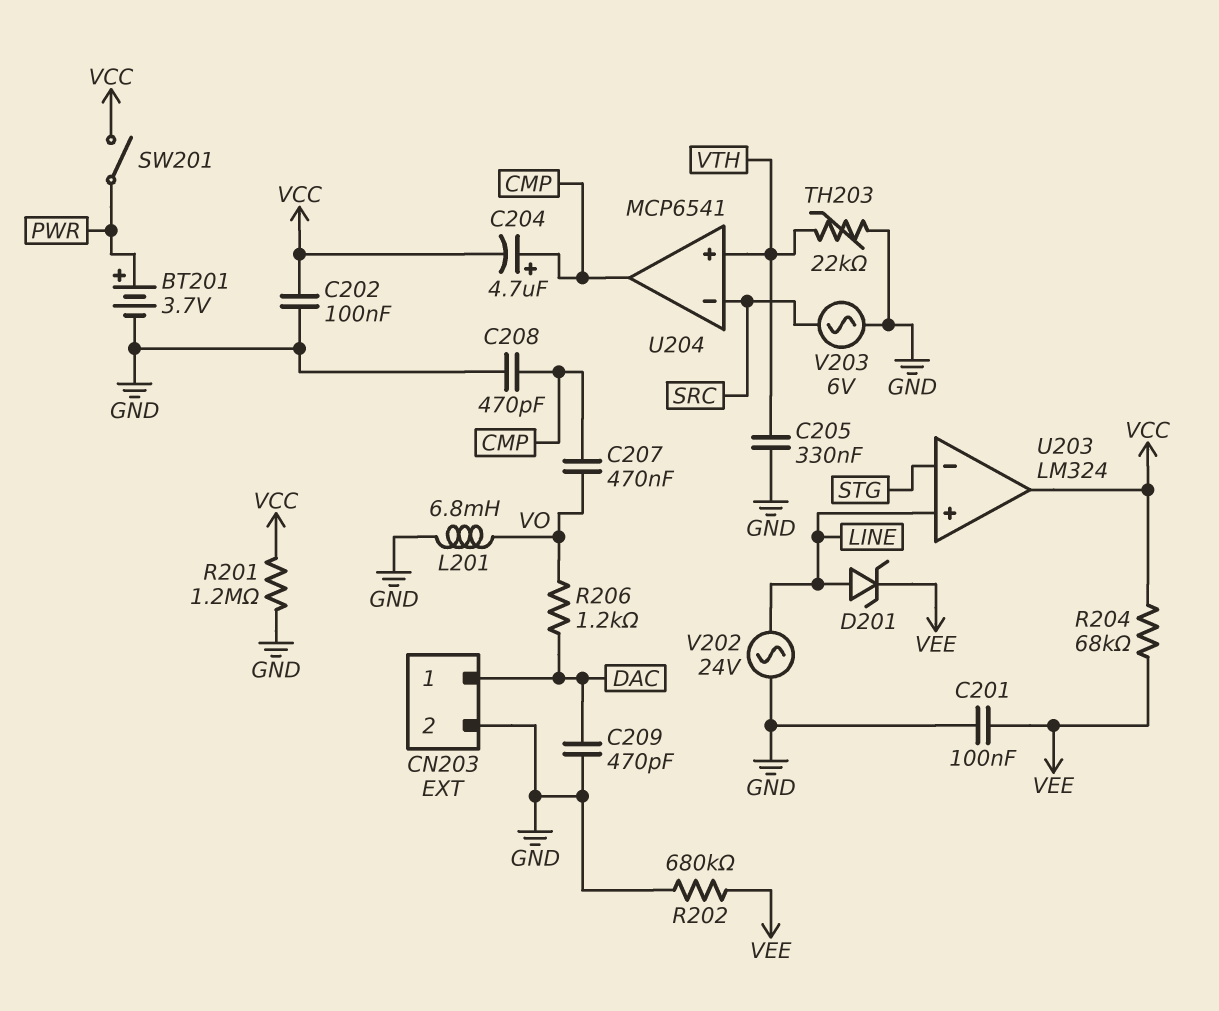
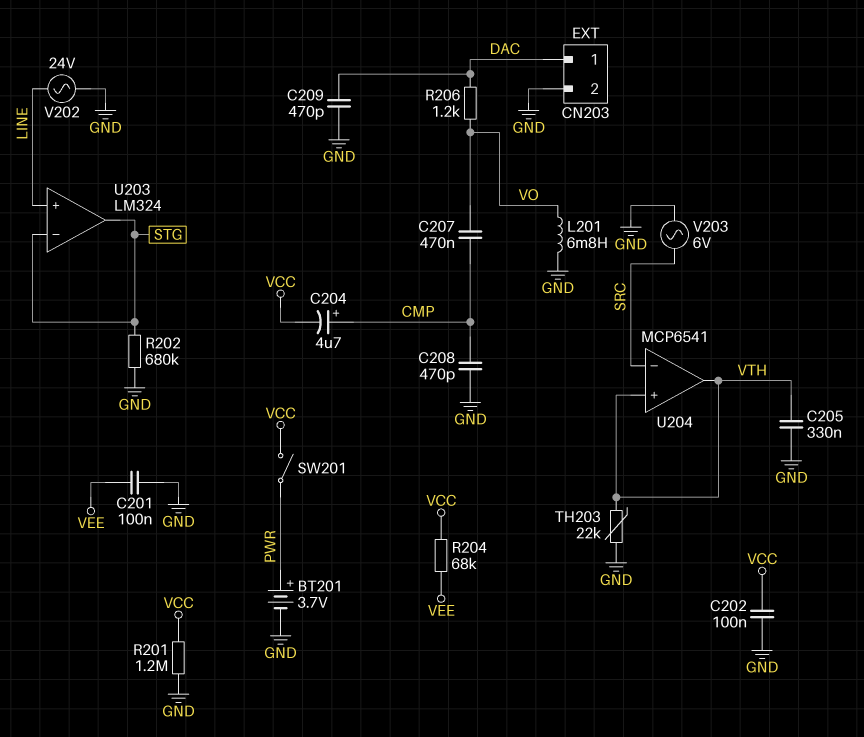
D201: zener (A LINE, K VEE) -> none
R202: 680k (GND, VEE) -> 680k (GND, STG)
U203 pin out: VCC -> STG
U204 pin out: CMP -> VTH

